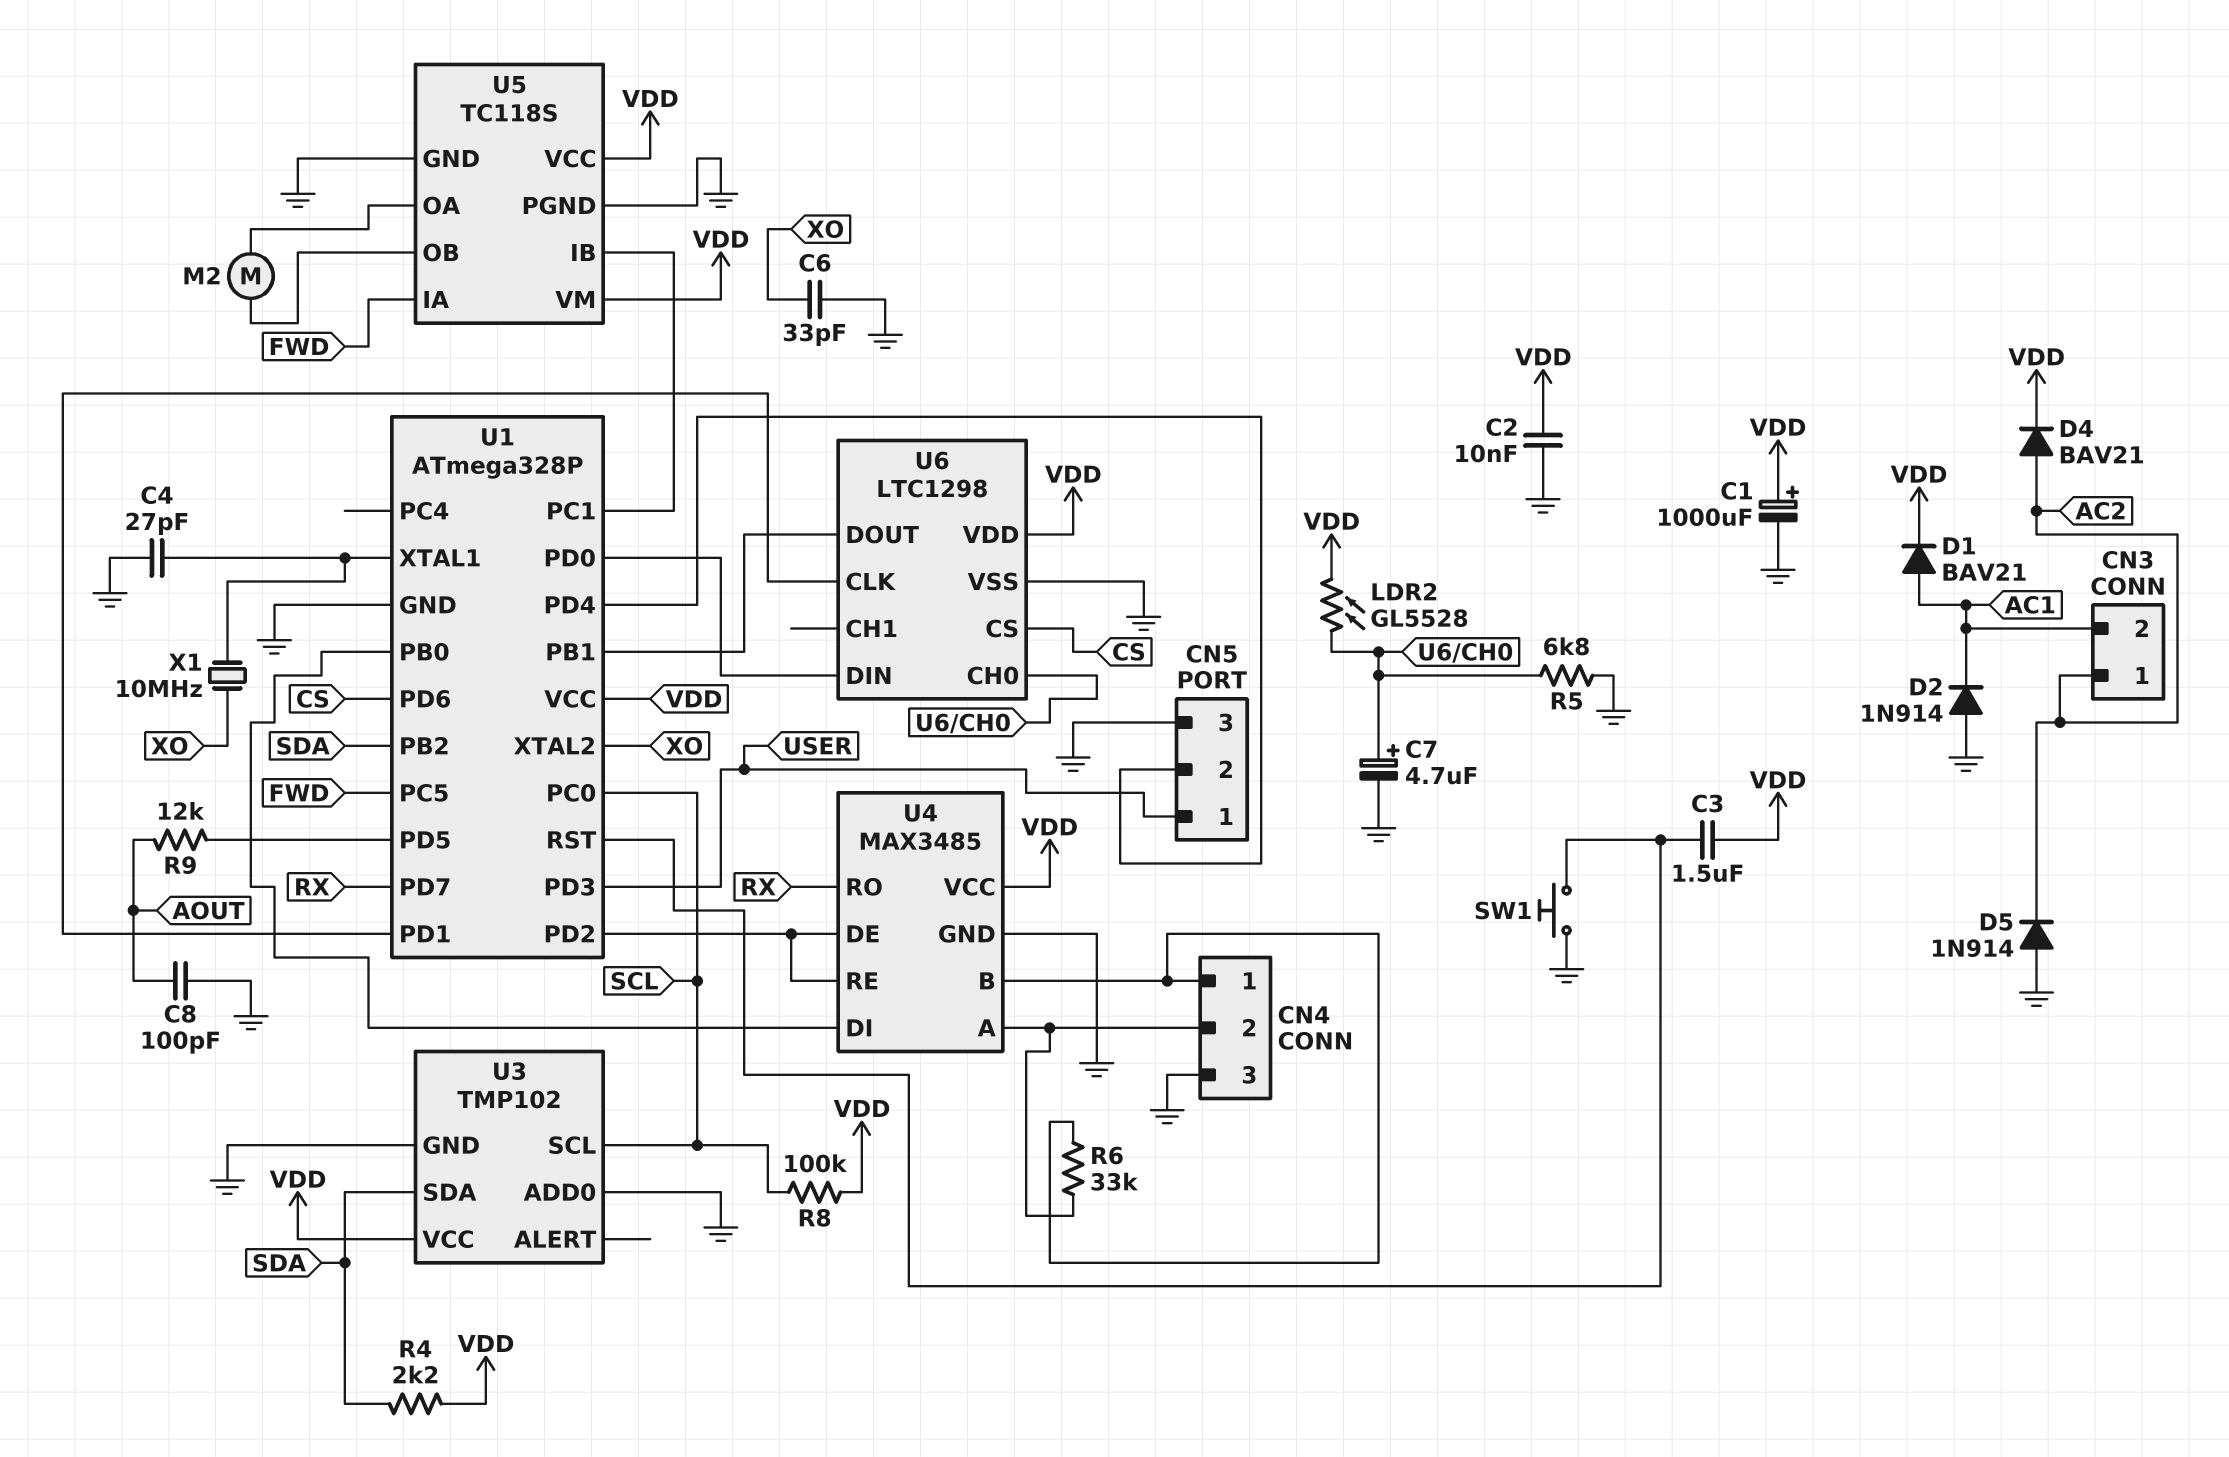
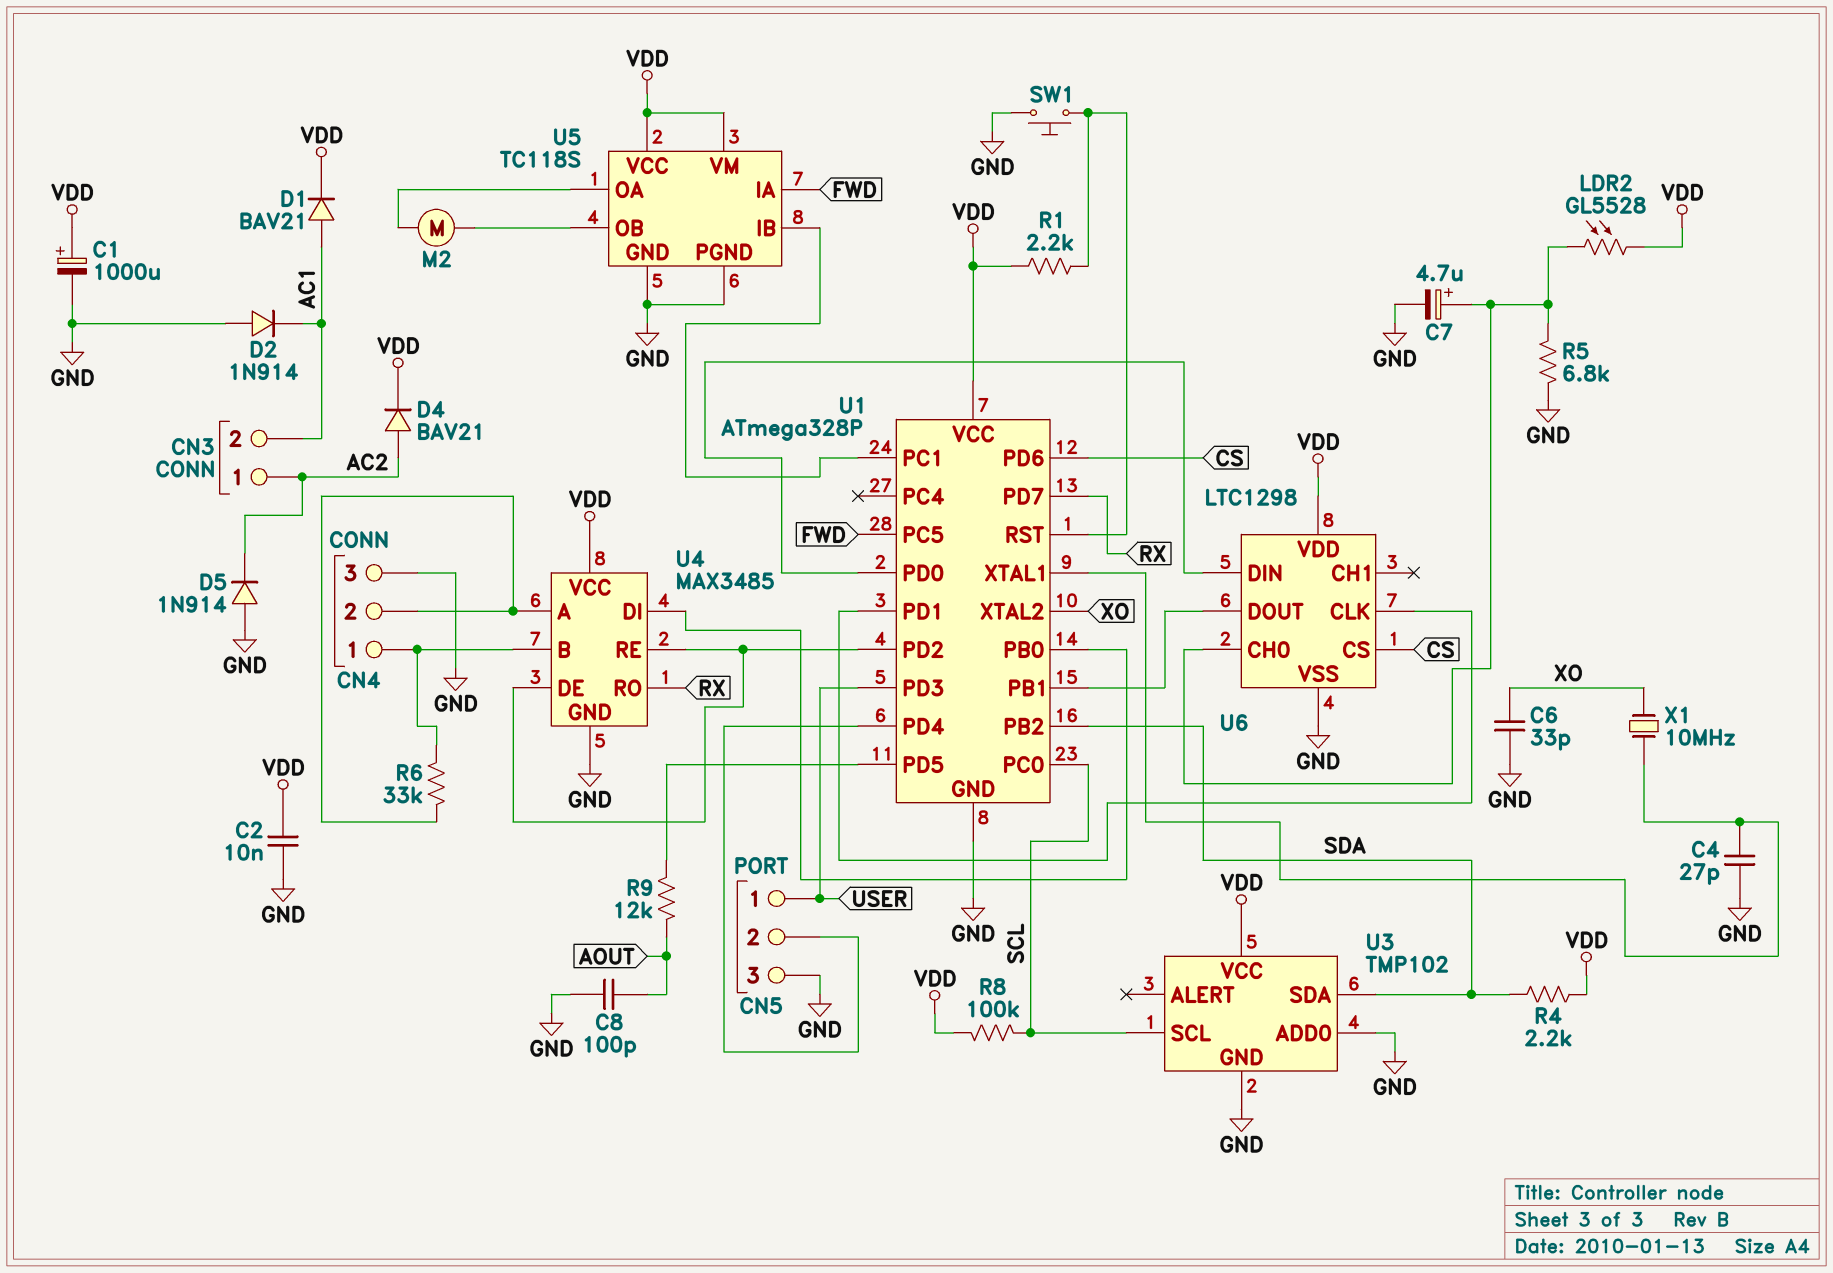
C3: 1.5uF (U1/RST, VDD) -> none
R1: none -> 2.2k (U1/RST, VDD)

